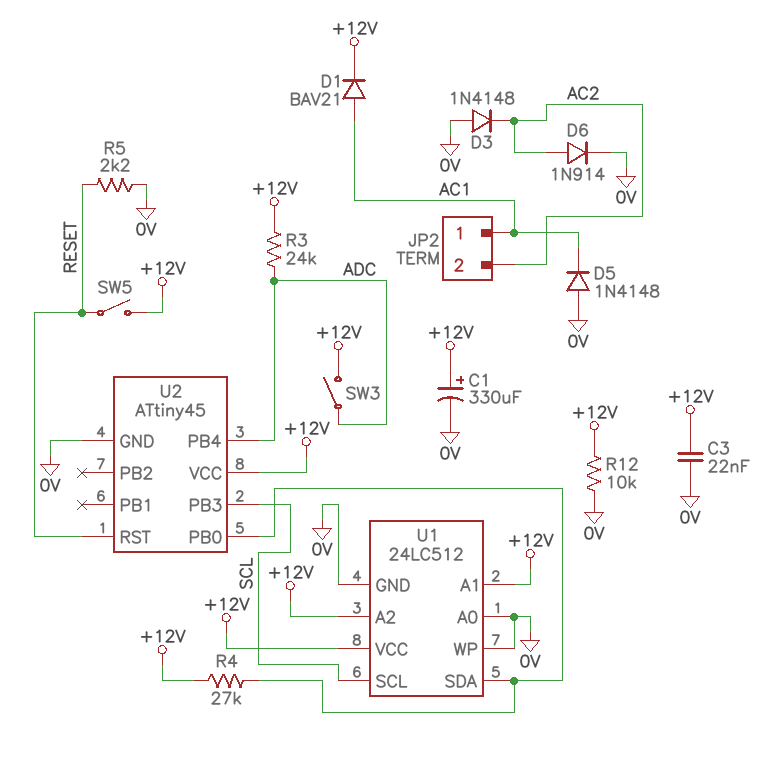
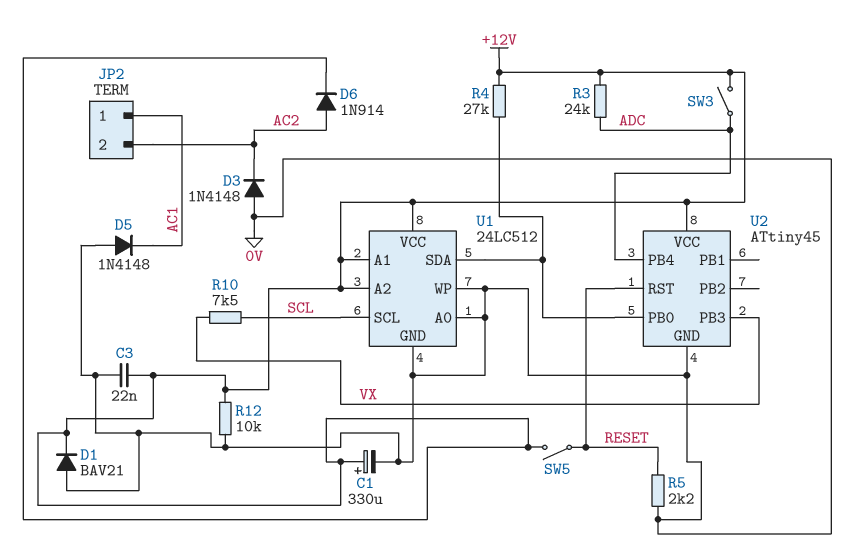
D1: diode BAV21 (A AC1, K +12V) -> diode BAV21 (A 0V, K +12V)
D6: diode 1N914 (A AC2, K 0V) -> diode 1N914 (A AC2, K +12V)
R10: none -> 7.5k (SCL, VX)
U2 pin PB3: SCL -> VX

